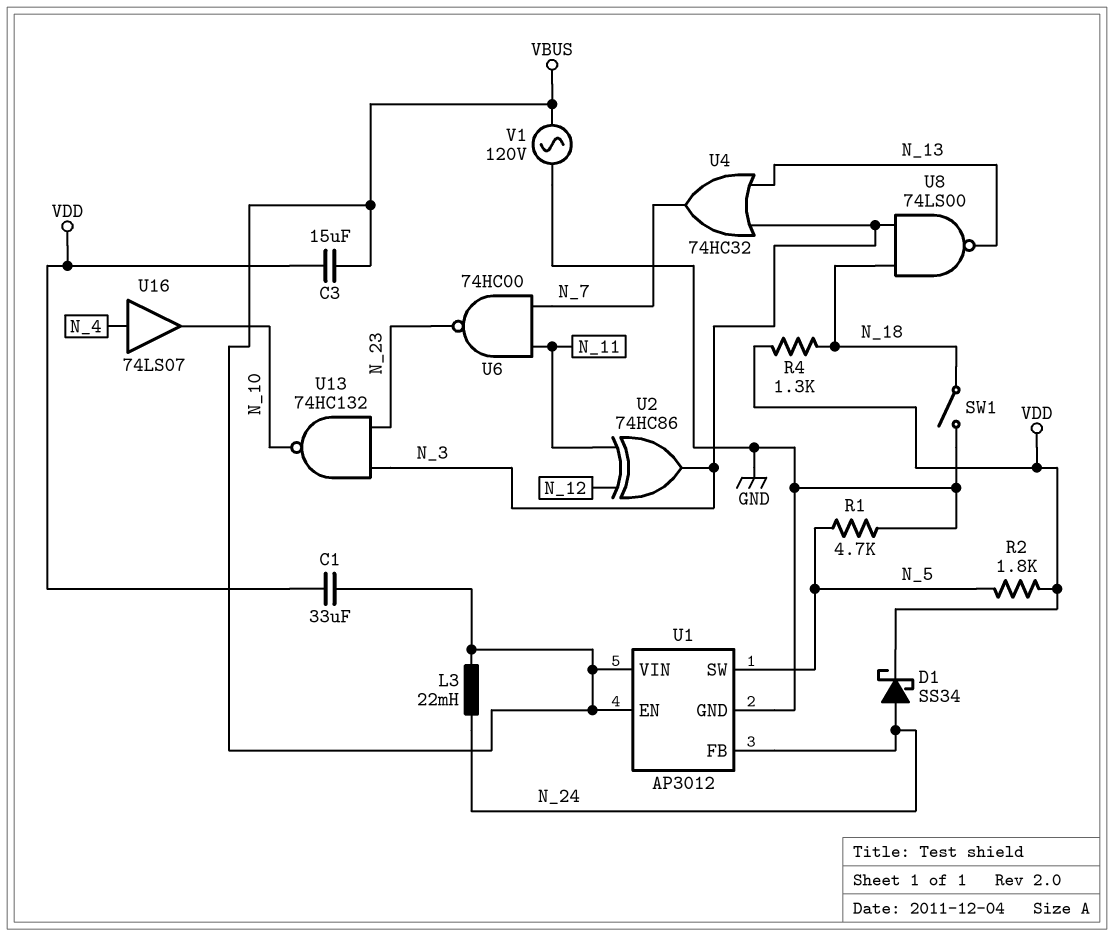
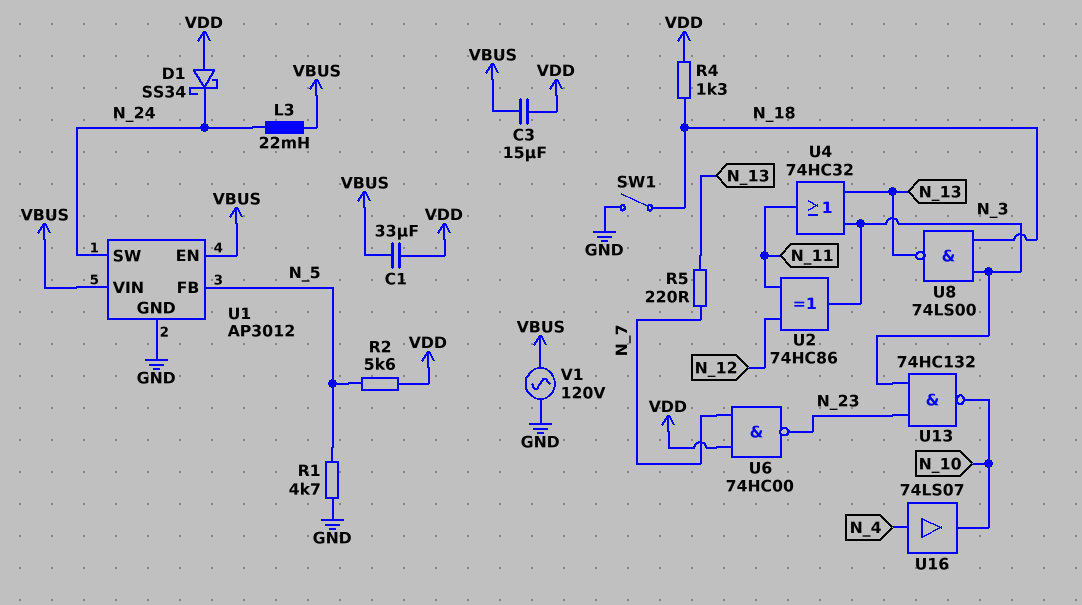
D1: schottky SS34 (A N_24, K VDD) -> schottky SS34 (A VDD, K N_24)
R2: 1.8k (N_5, VDD) -> 5.6k (N_5, VDD)
R5: none -> 220 (N_7, N_13)
U1 pin FB: N_24 -> N_5
U1 pin SW: N_5 -> N_24
U4: OR 74HC32 (in N_3, in N_13, out N_7) -> OR 74HC32 (in N_3, in N_13, out N_11)
U6: NAND 74HC00 (in N_7, in N_11, out N_23) -> NAND 74HC00 (in N_7, in VDD, out N_23)

